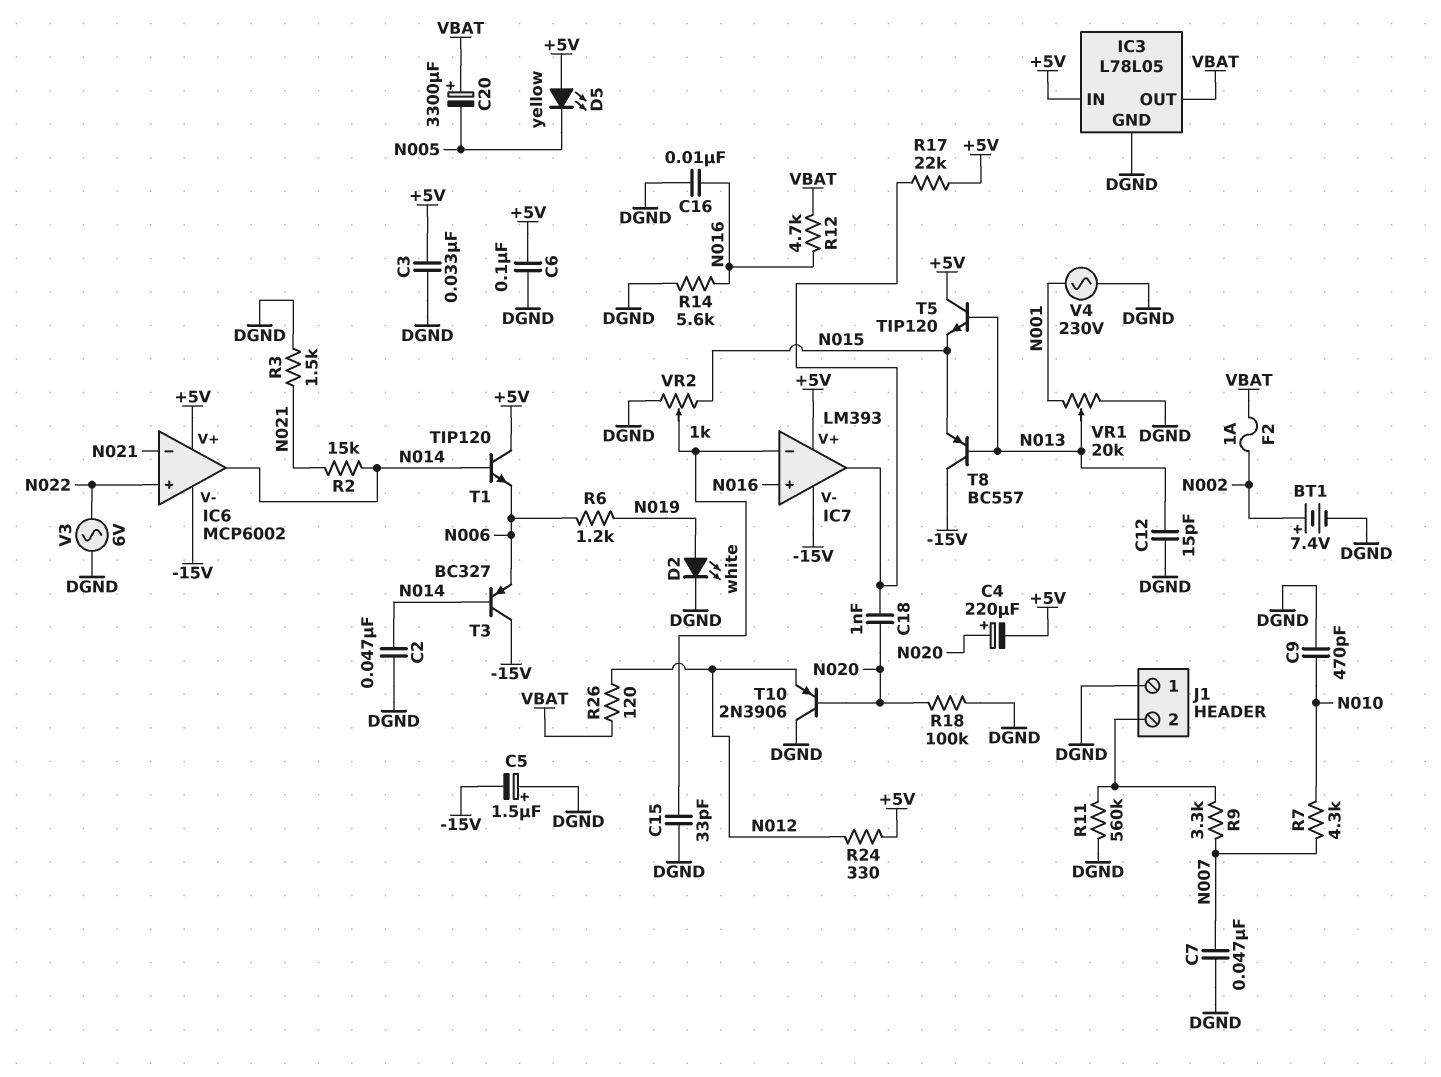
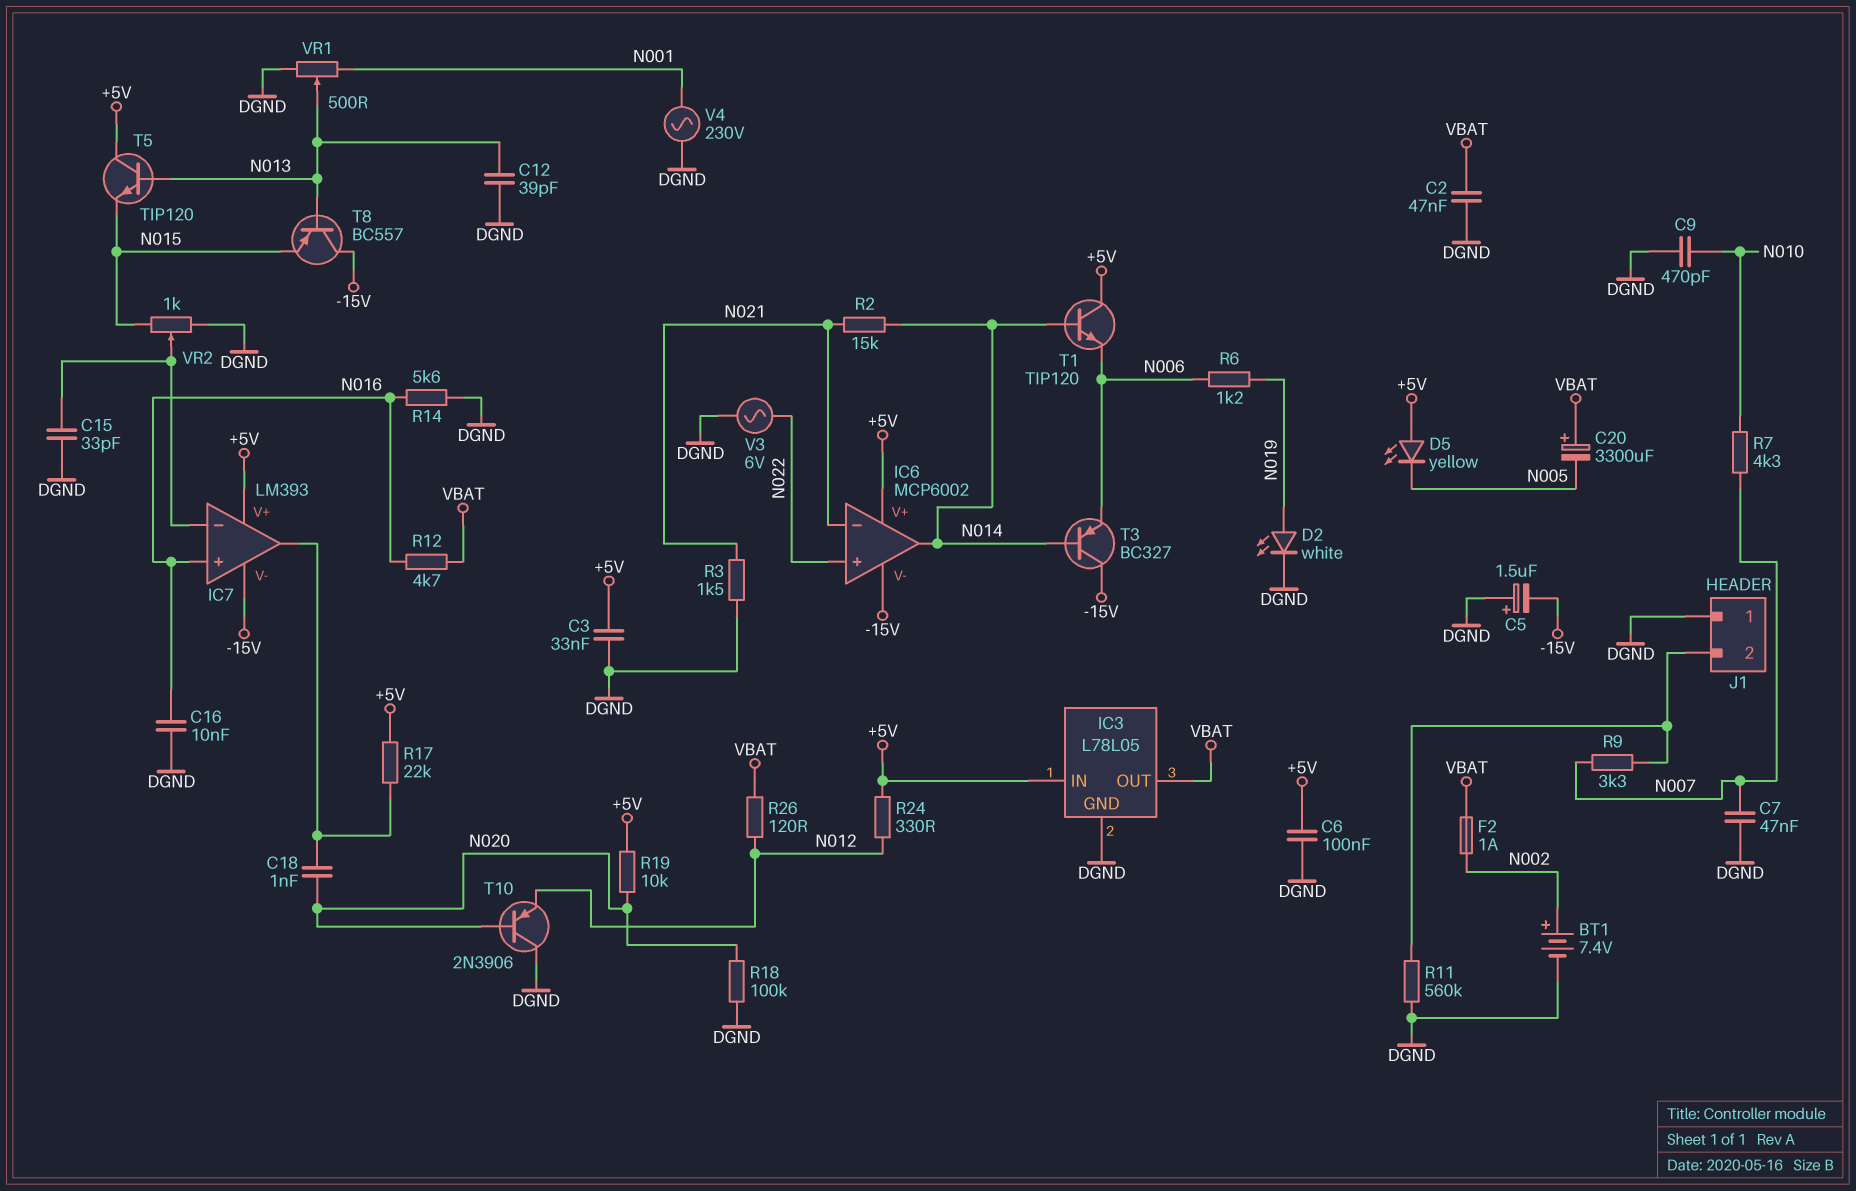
C2: 47nF (DGND, N014) -> 47nF (DGND, VBAT)
C4: 220uF (plus N020, minus +5V) -> none
C12: 15pF (DGND, N013) -> 39pF (DGND, N013)
R19: none -> 10k (+5V, N020)
VR1: 20k (DGND, N001, wiper N013) -> 500 (DGND, N001, wiper N013)

